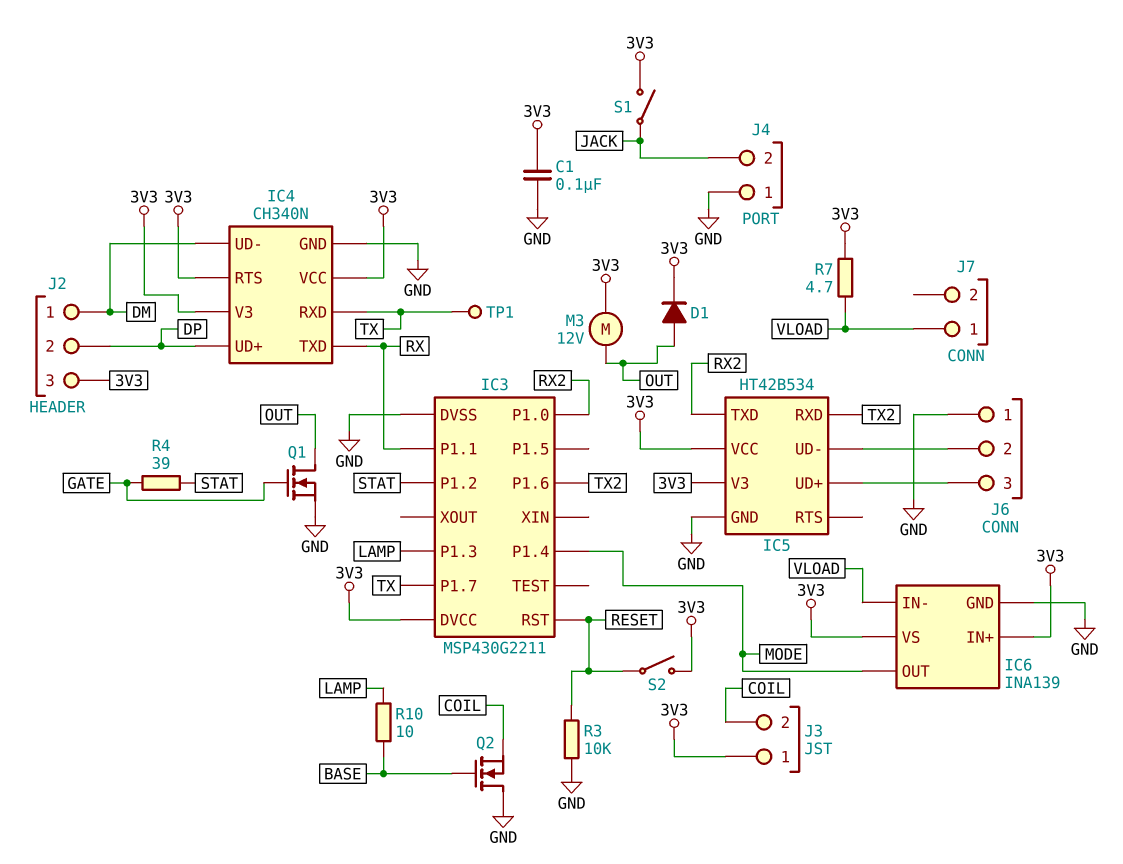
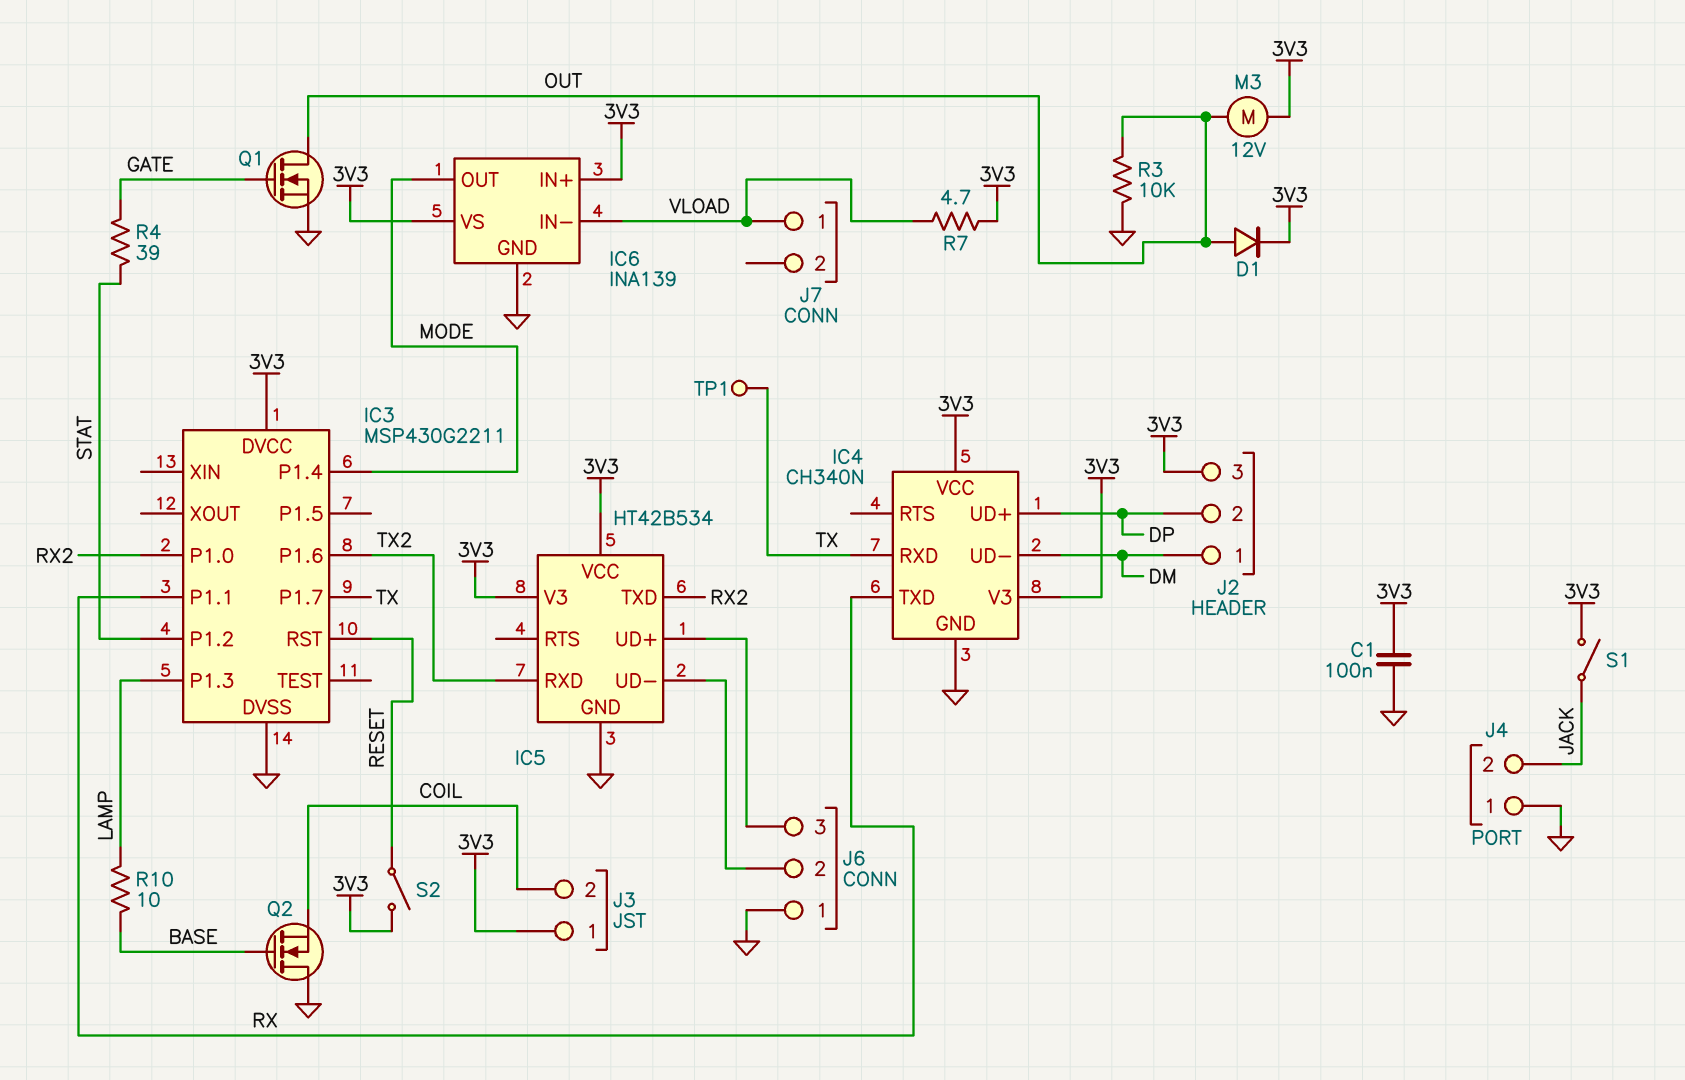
IC4 pin RTS: 3V3 -> none
R3: 10k (GND, RESET) -> 10k (GND, OUT)

